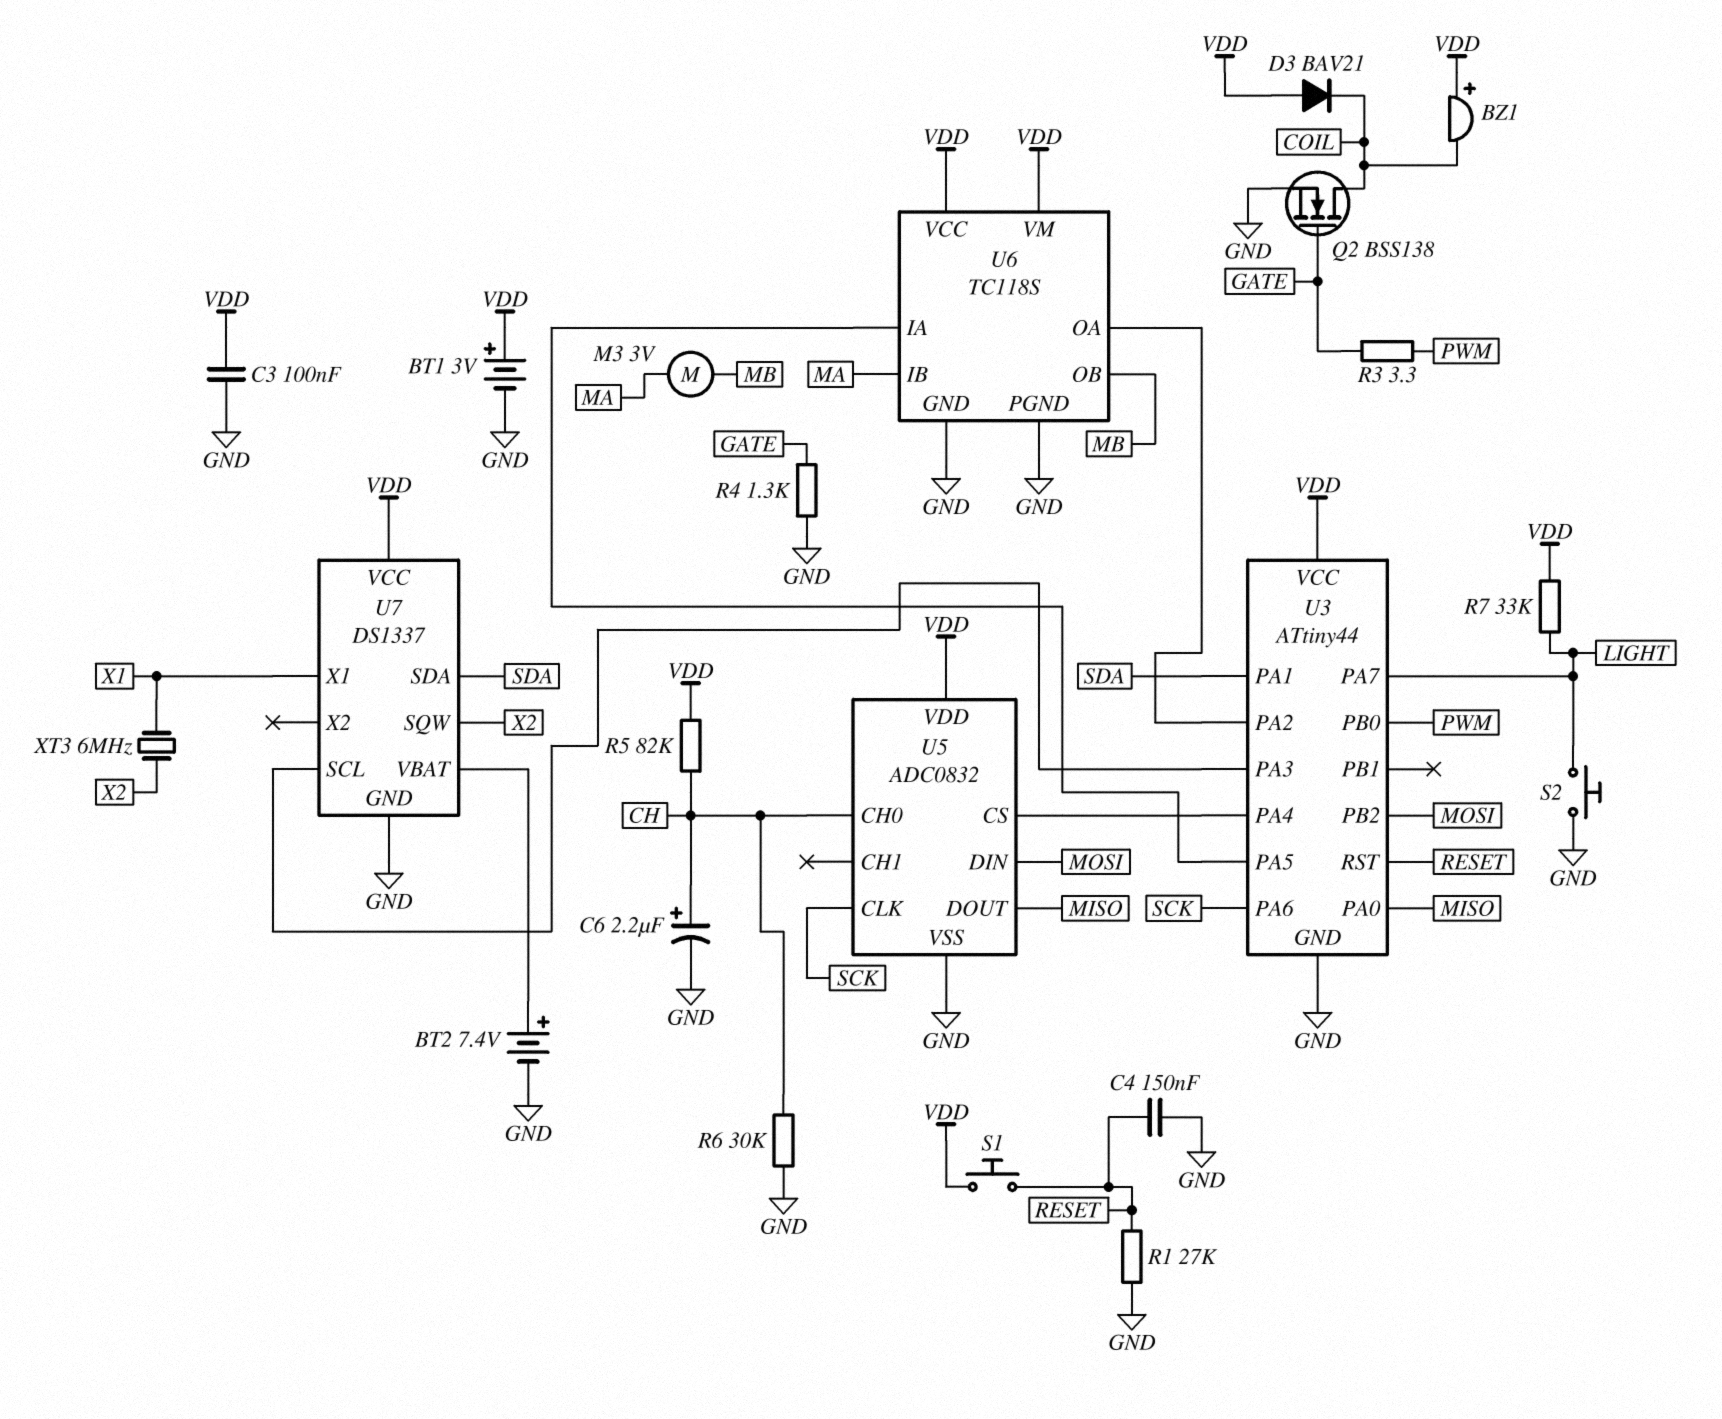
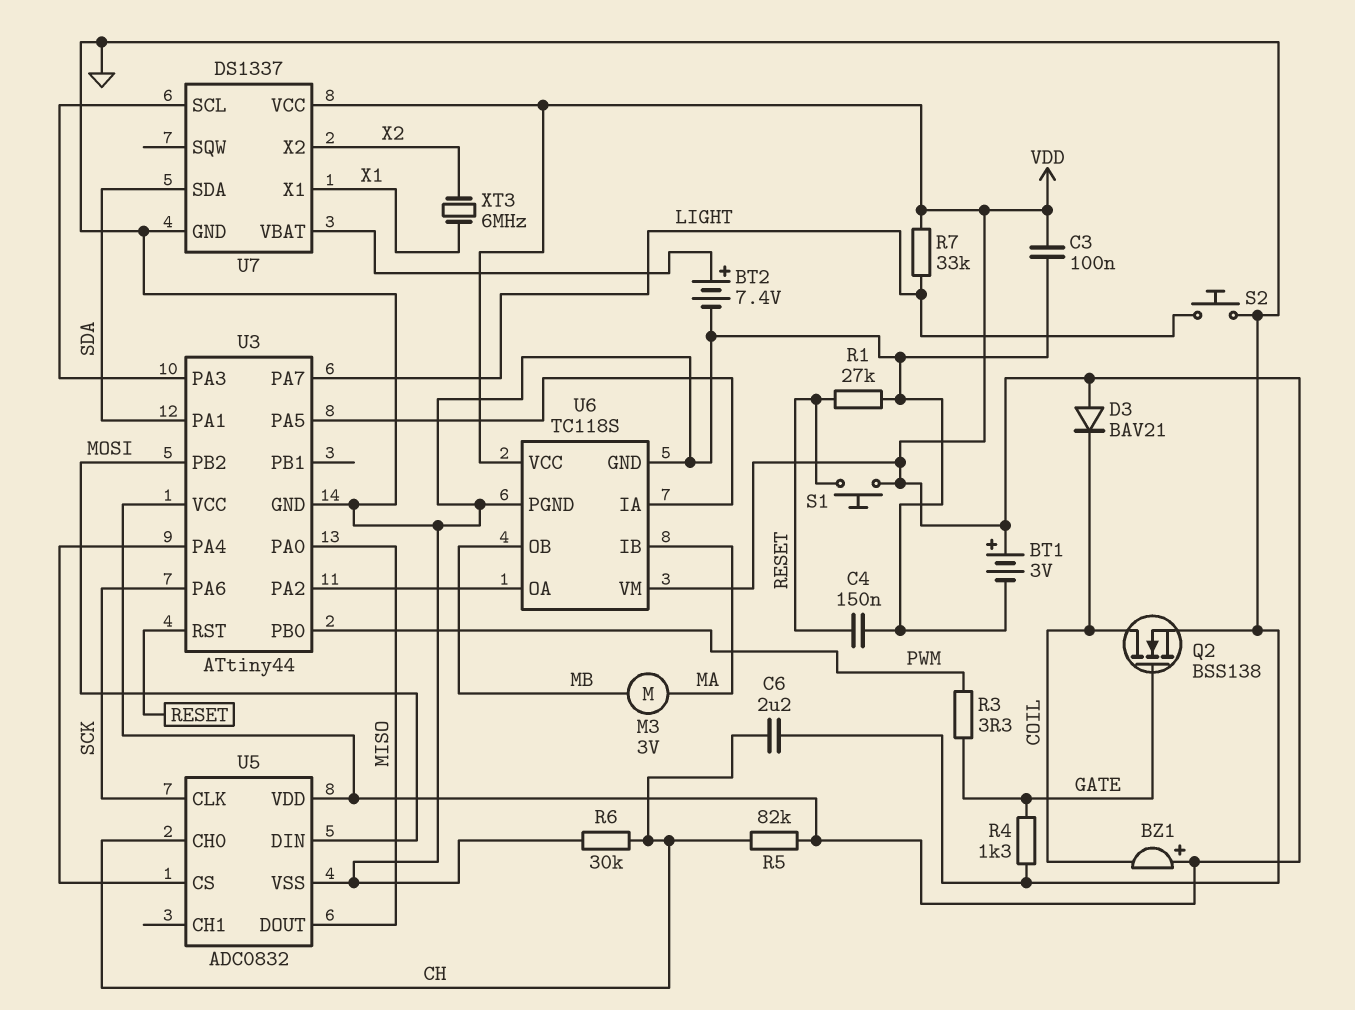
C6: 2.2uF (plus CH, minus GND) -> 2.2uF (CH, GND)
U7 pin SQW: X2 -> none
U7 pin X2: none -> X2

